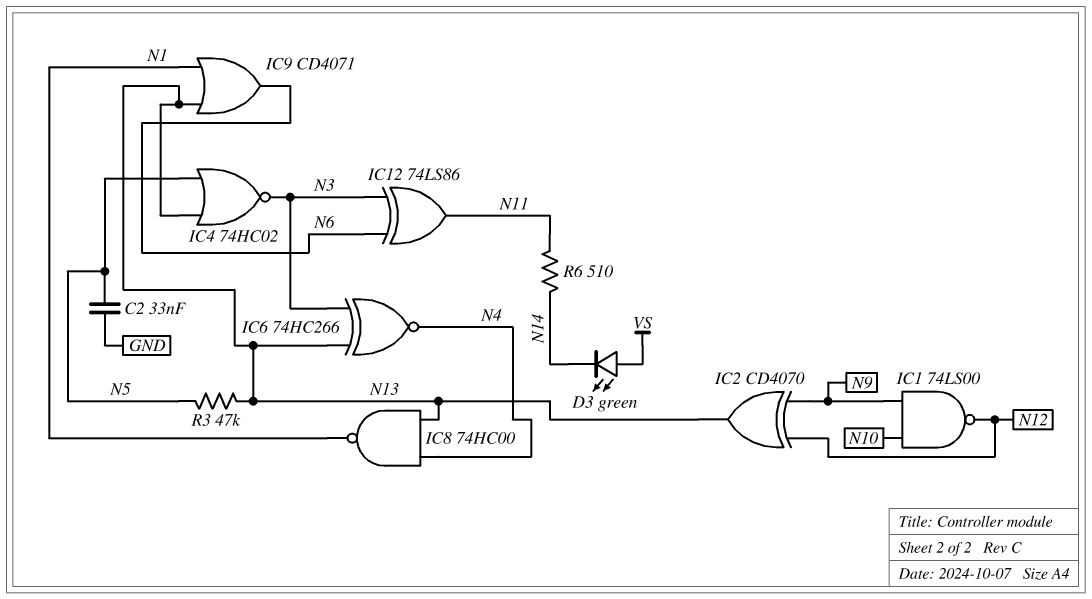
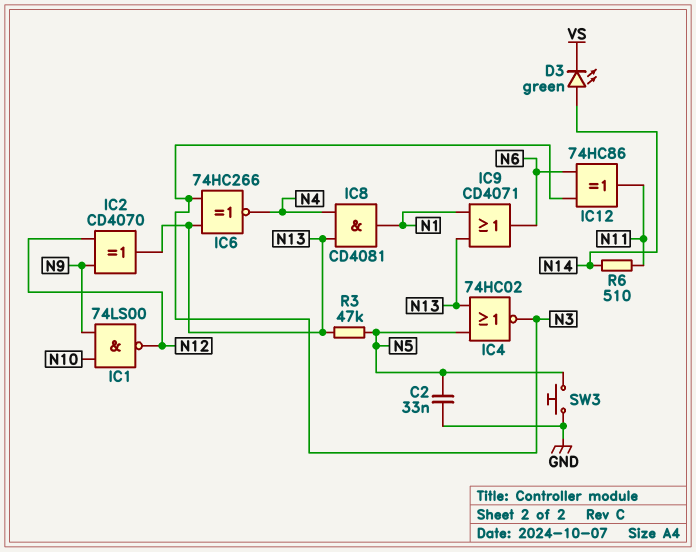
D3: LED green (A VS, K N14) -> LED green (A N14, K VS)
IC8: NAND 74HC00 (in N4, in N13, out N1) -> AND CD4081 (in N4, in N13, out N1)
IC12: XOR 74LS86 (in N3, in N6, out N11) -> XOR 74HC86 (in N3, in N6, out N11)
SW3: none -> button (GND, N5)

